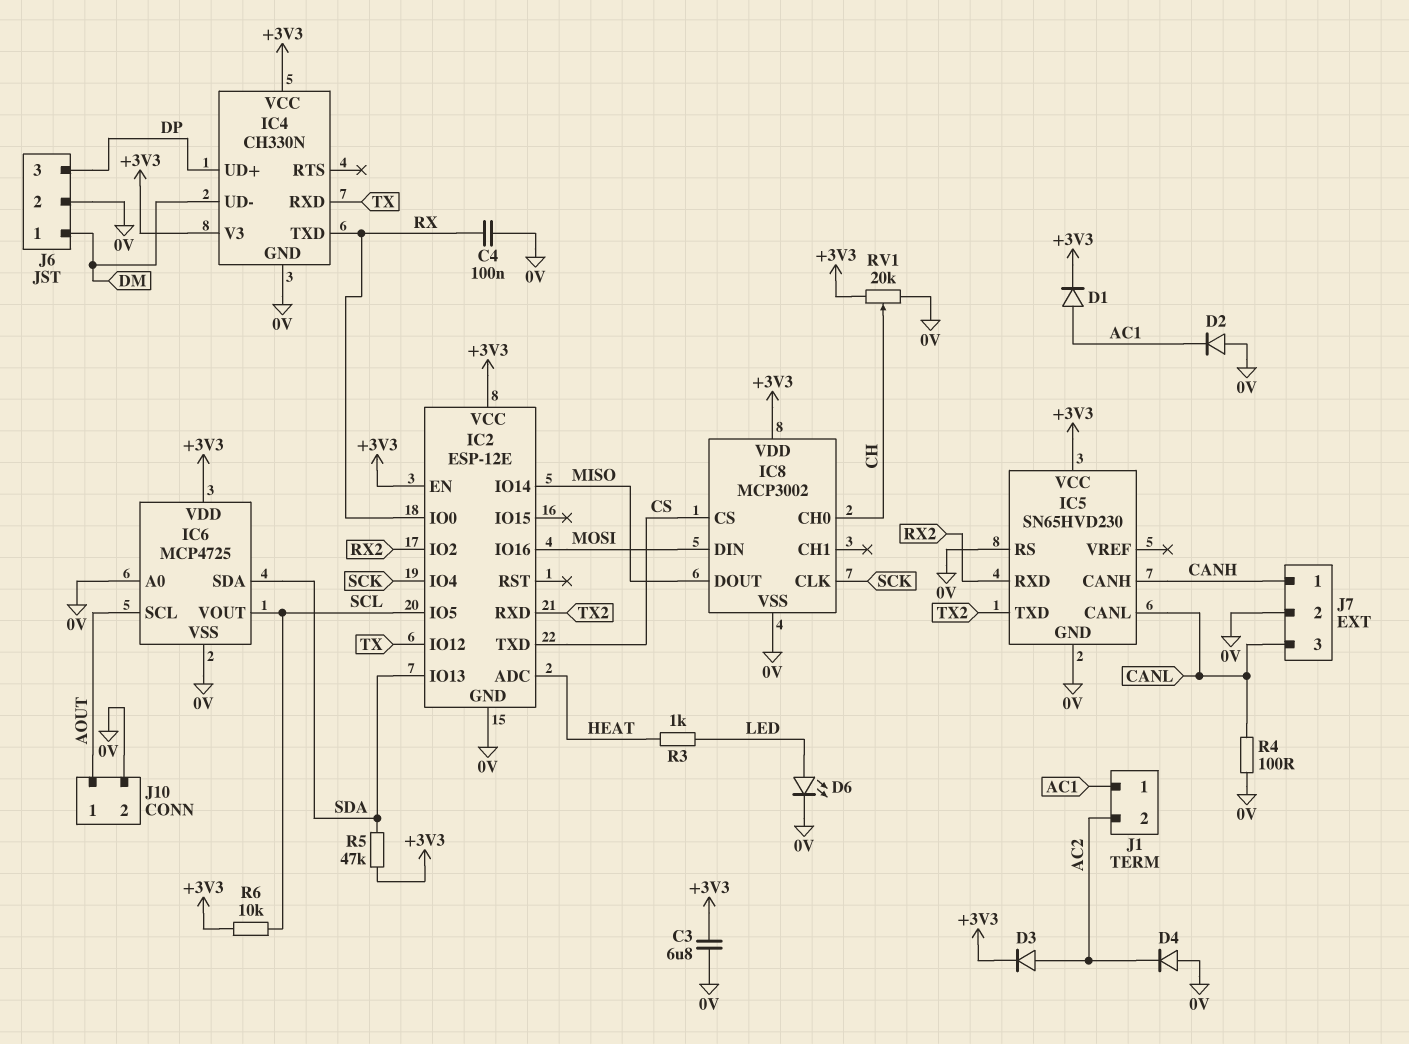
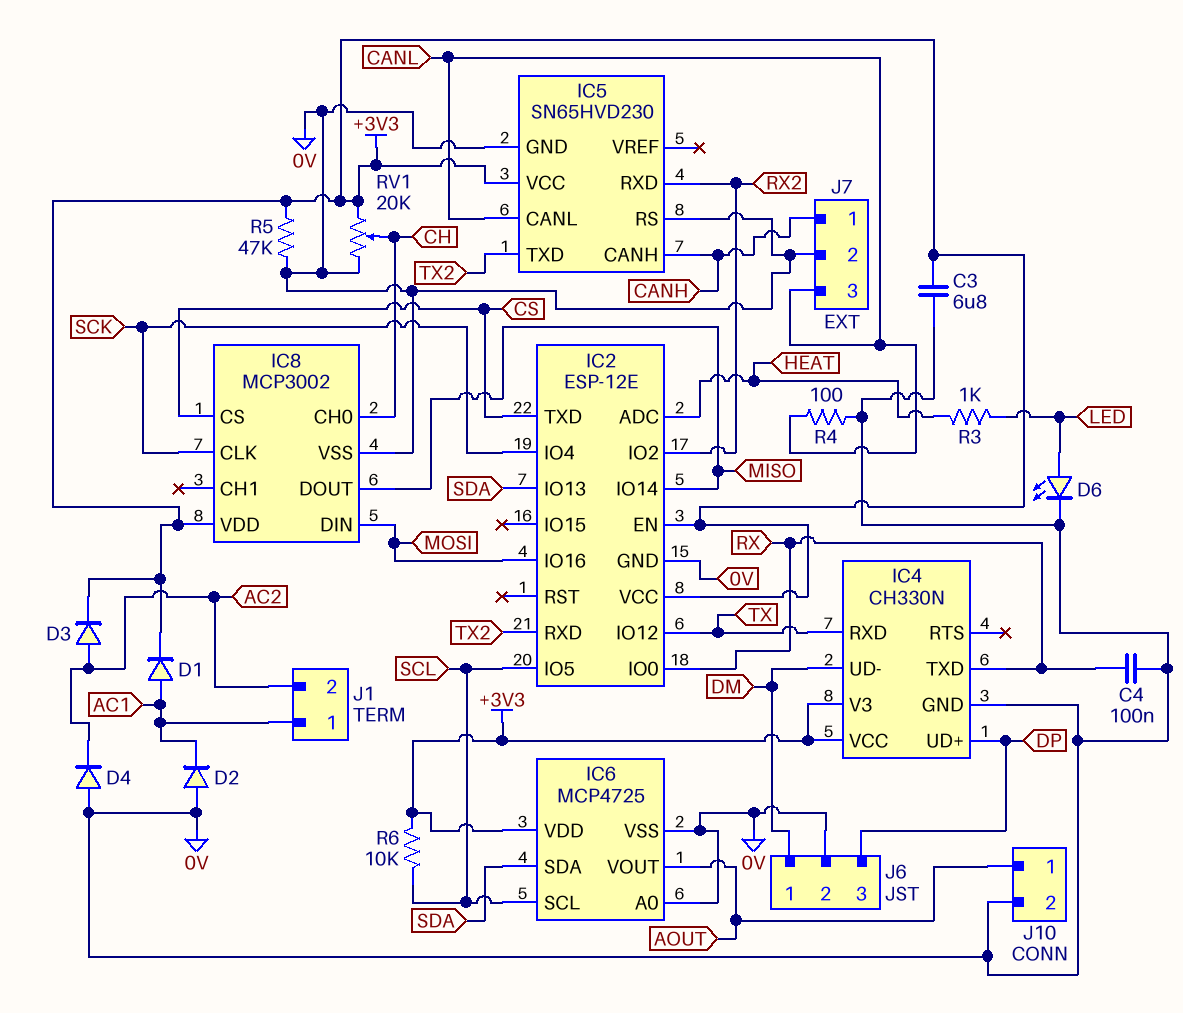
IC6 pin SCL: AOUT -> SCL
IC6 pin VOUT: SCL -> AOUT
R5: 47k (+3V3, SDA) -> 47k (+3V3, 0V)

